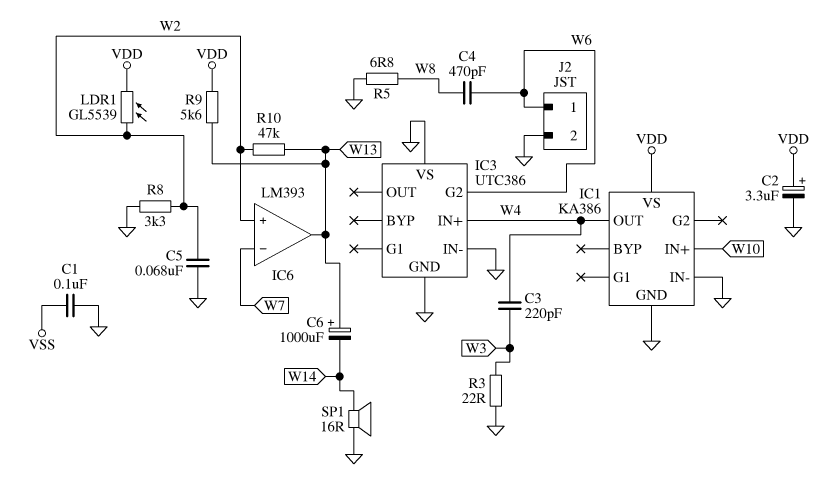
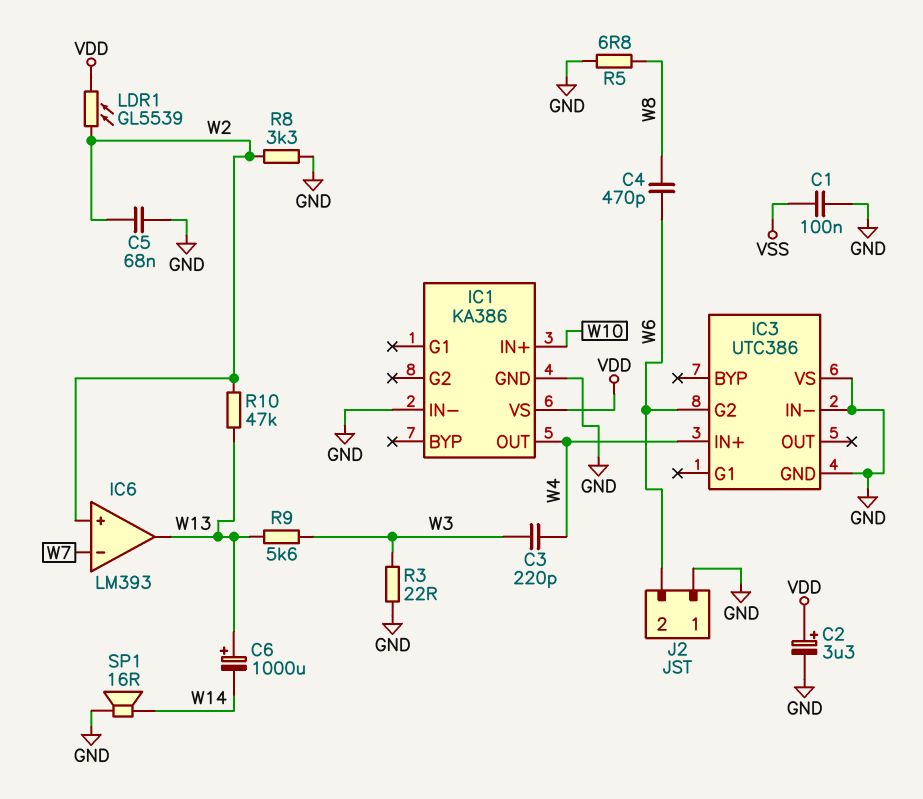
J2 pin 1: W6 -> GND
J2 pin 2: GND -> W6
R9: 5.6k (VDD, W13) -> 5.6k (W3, W13)

